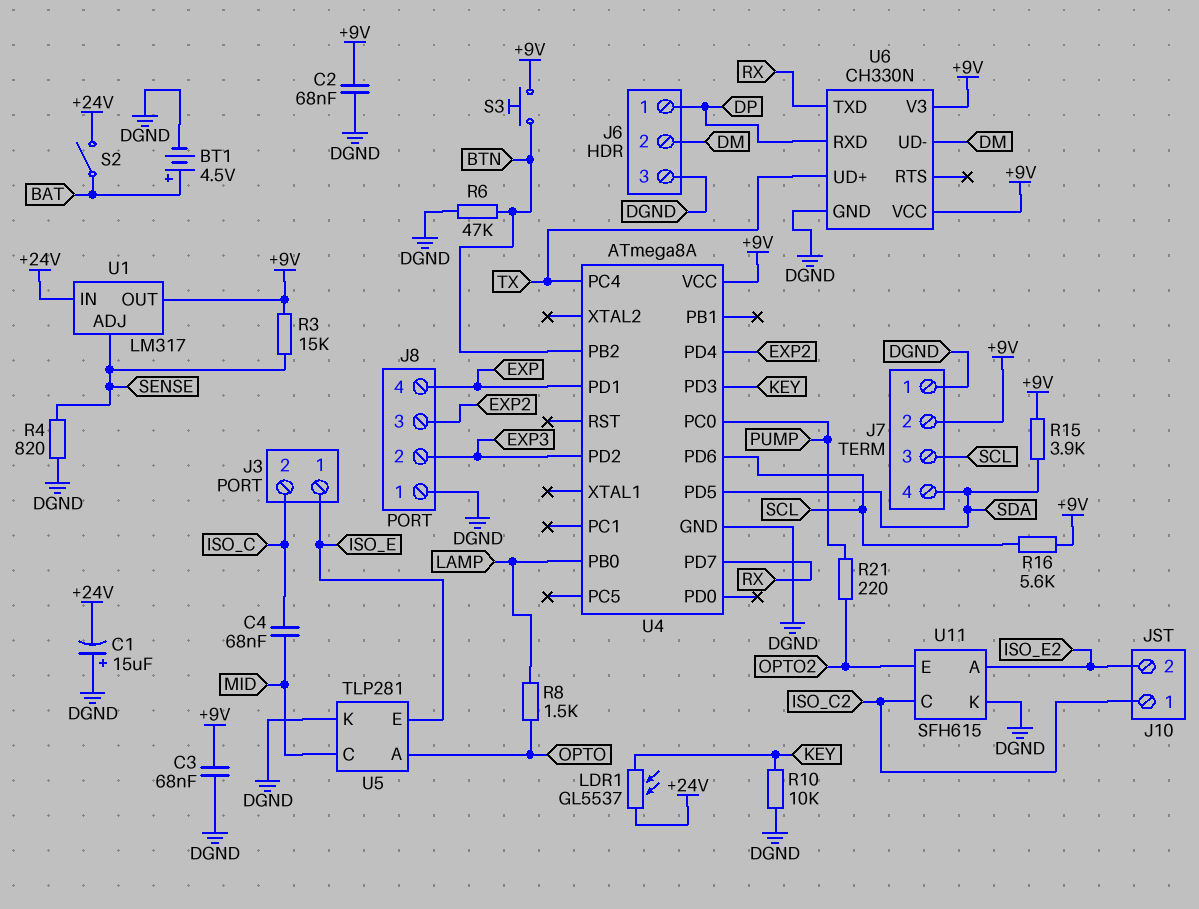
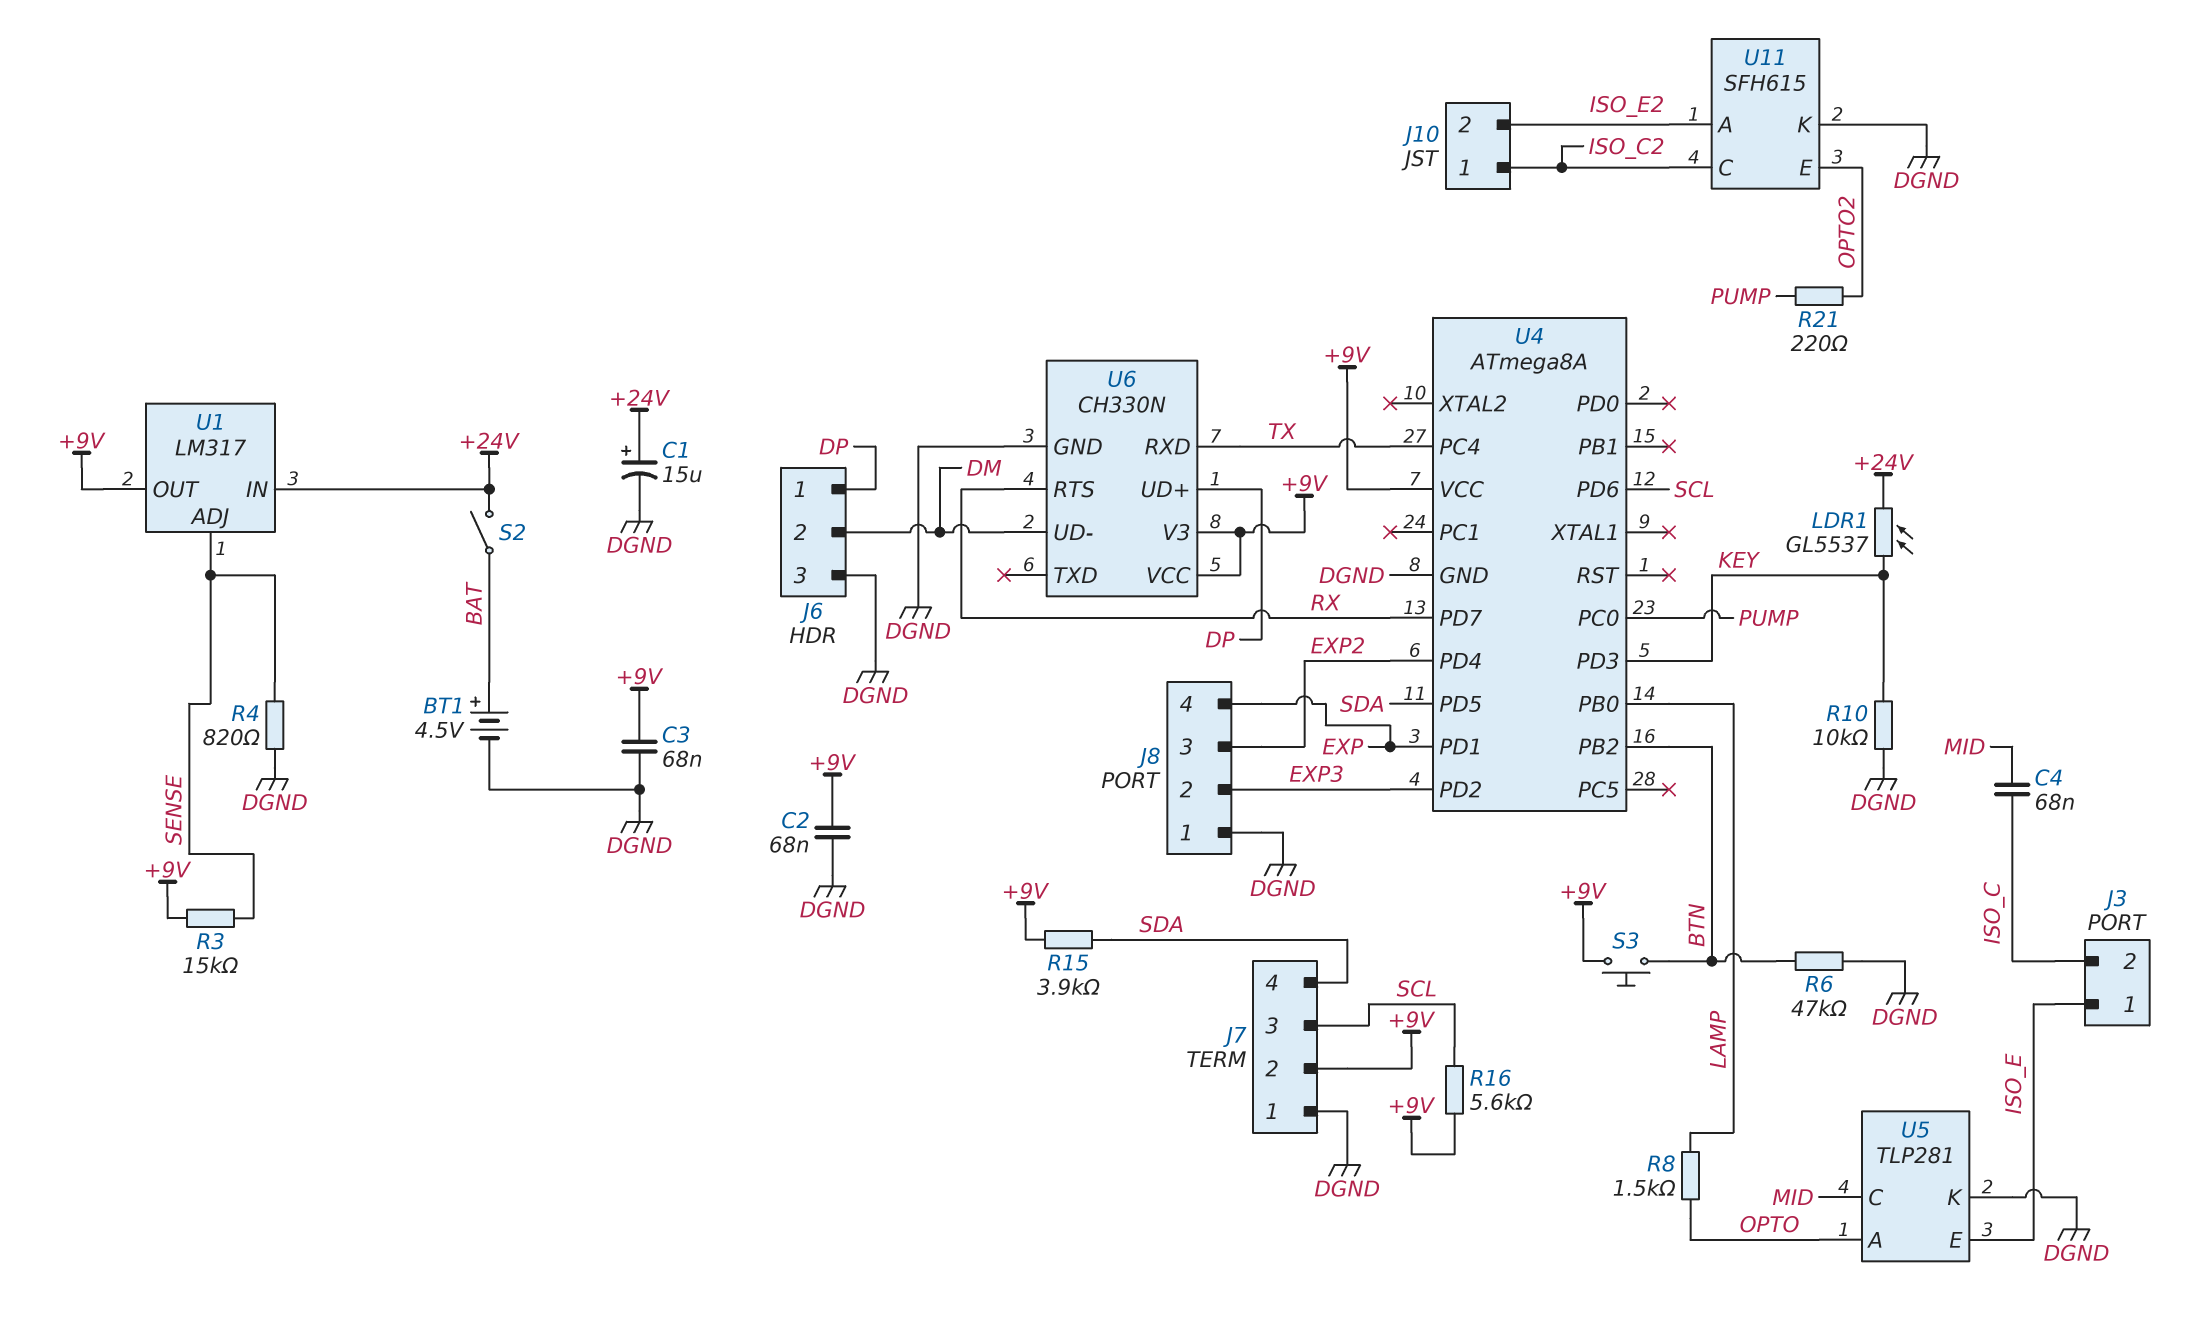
C1: 15uF (plus DGND, minus +24V) -> 15uF (plus +24V, minus DGND)
U6 pin RTS: none -> RX
U6 pin RXD: DP -> TX
U6 pin TXD: RX -> none
U6 pin UD+: TX -> DP

